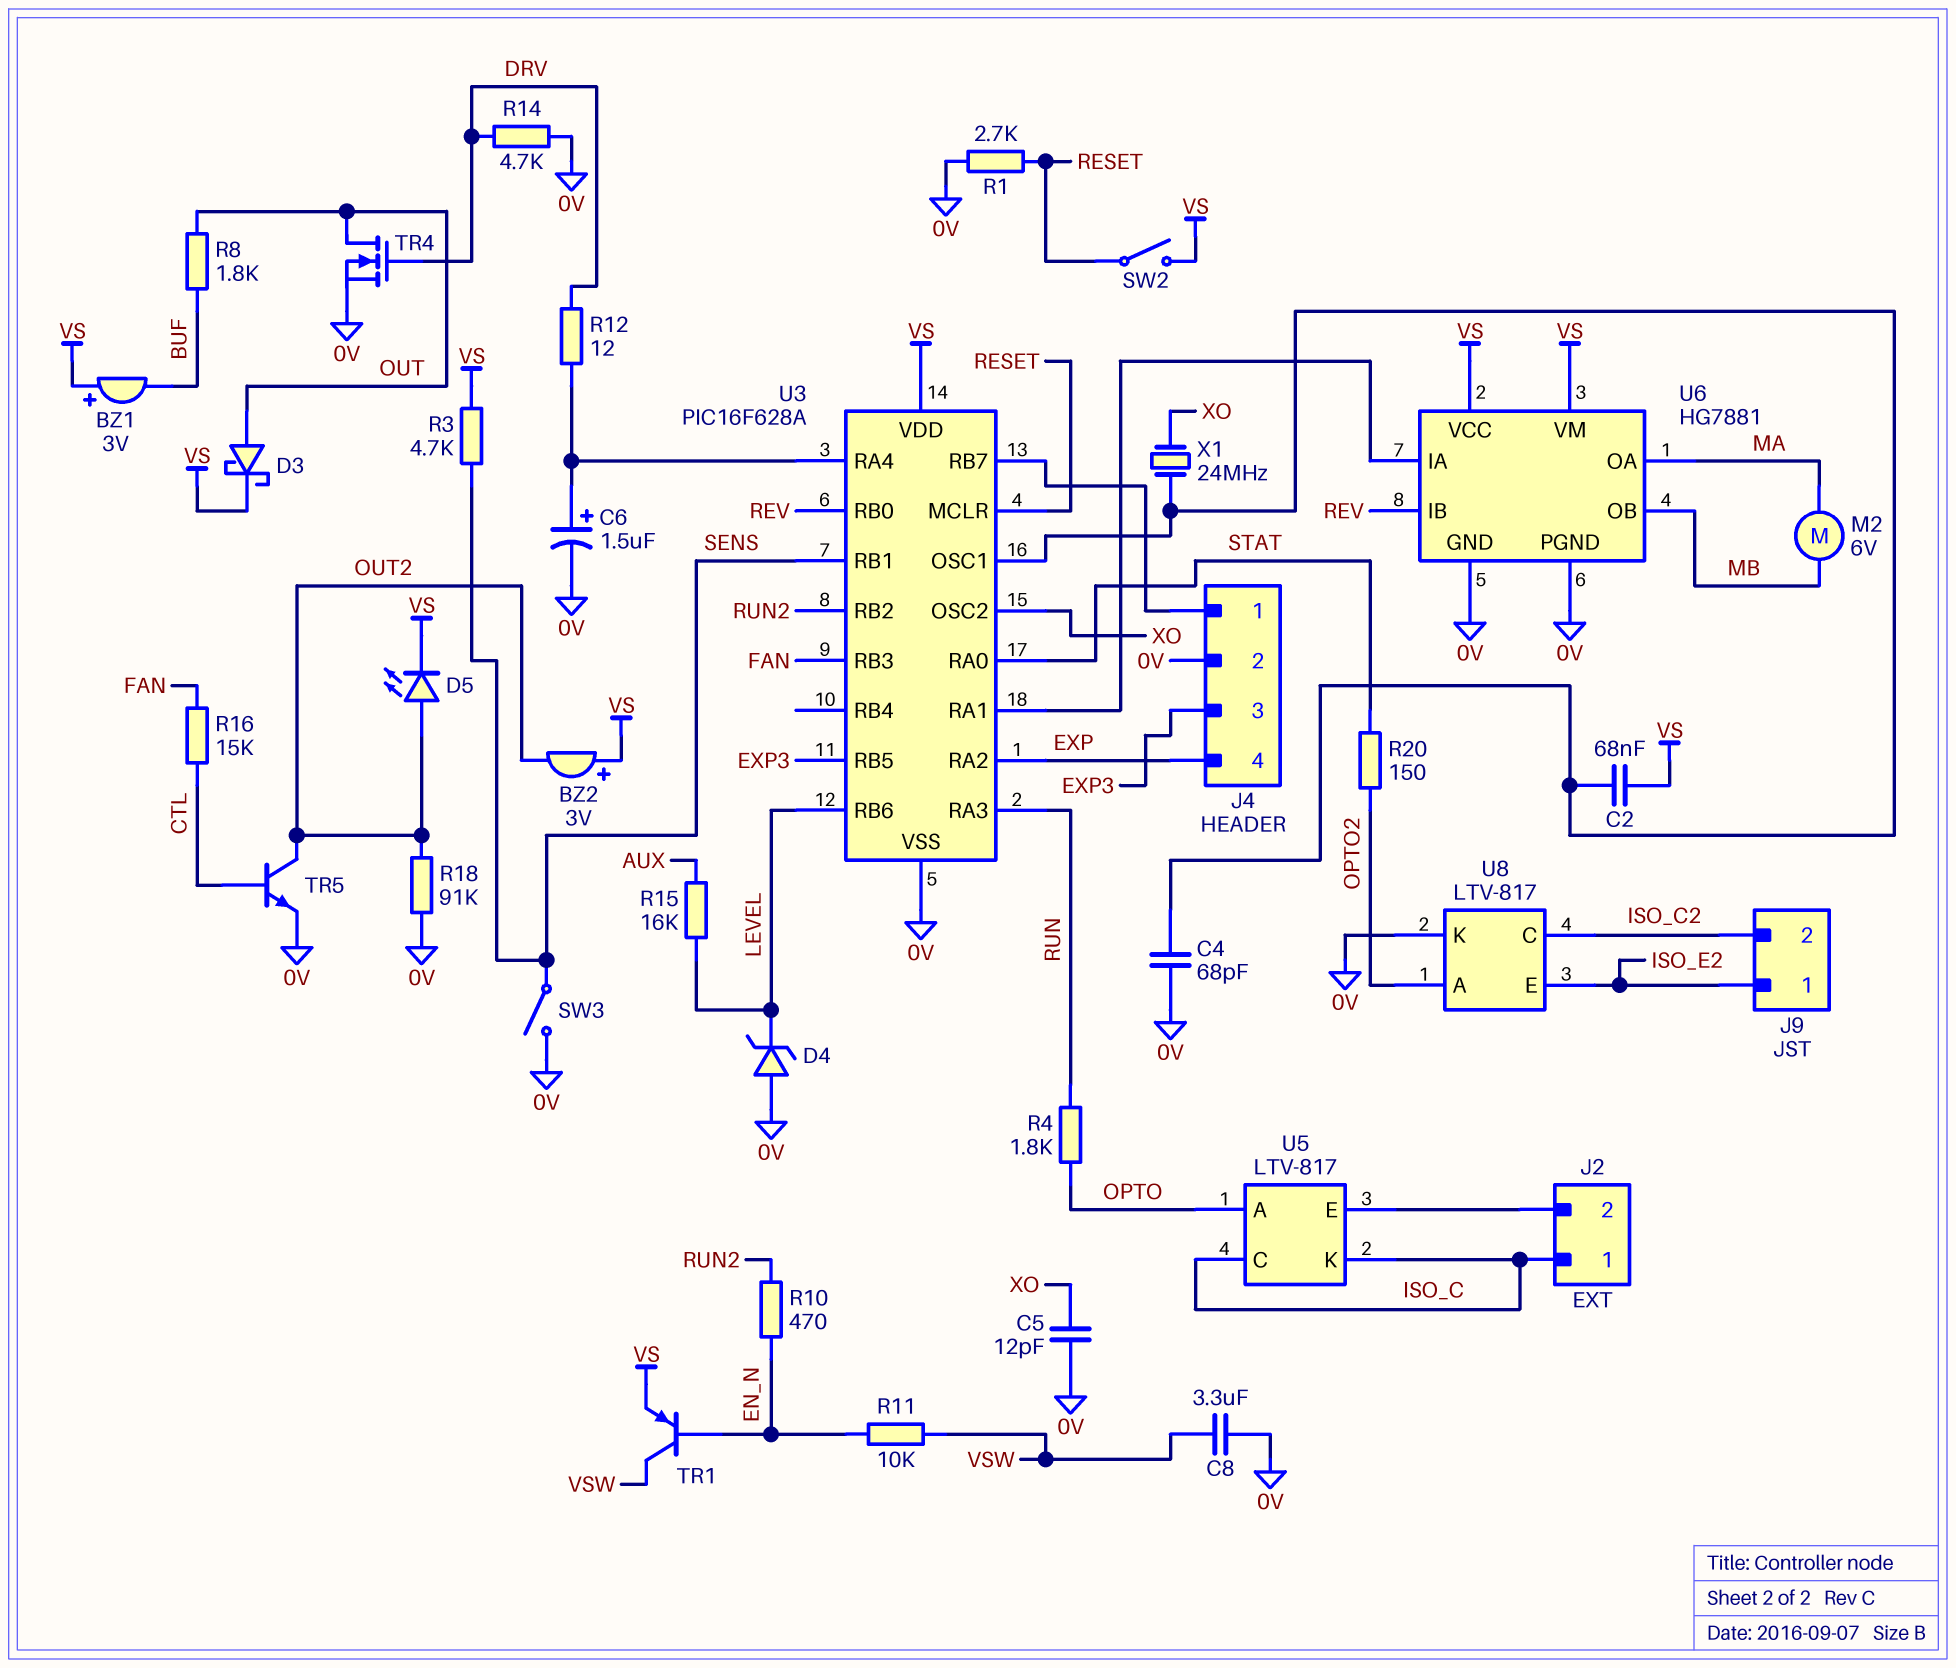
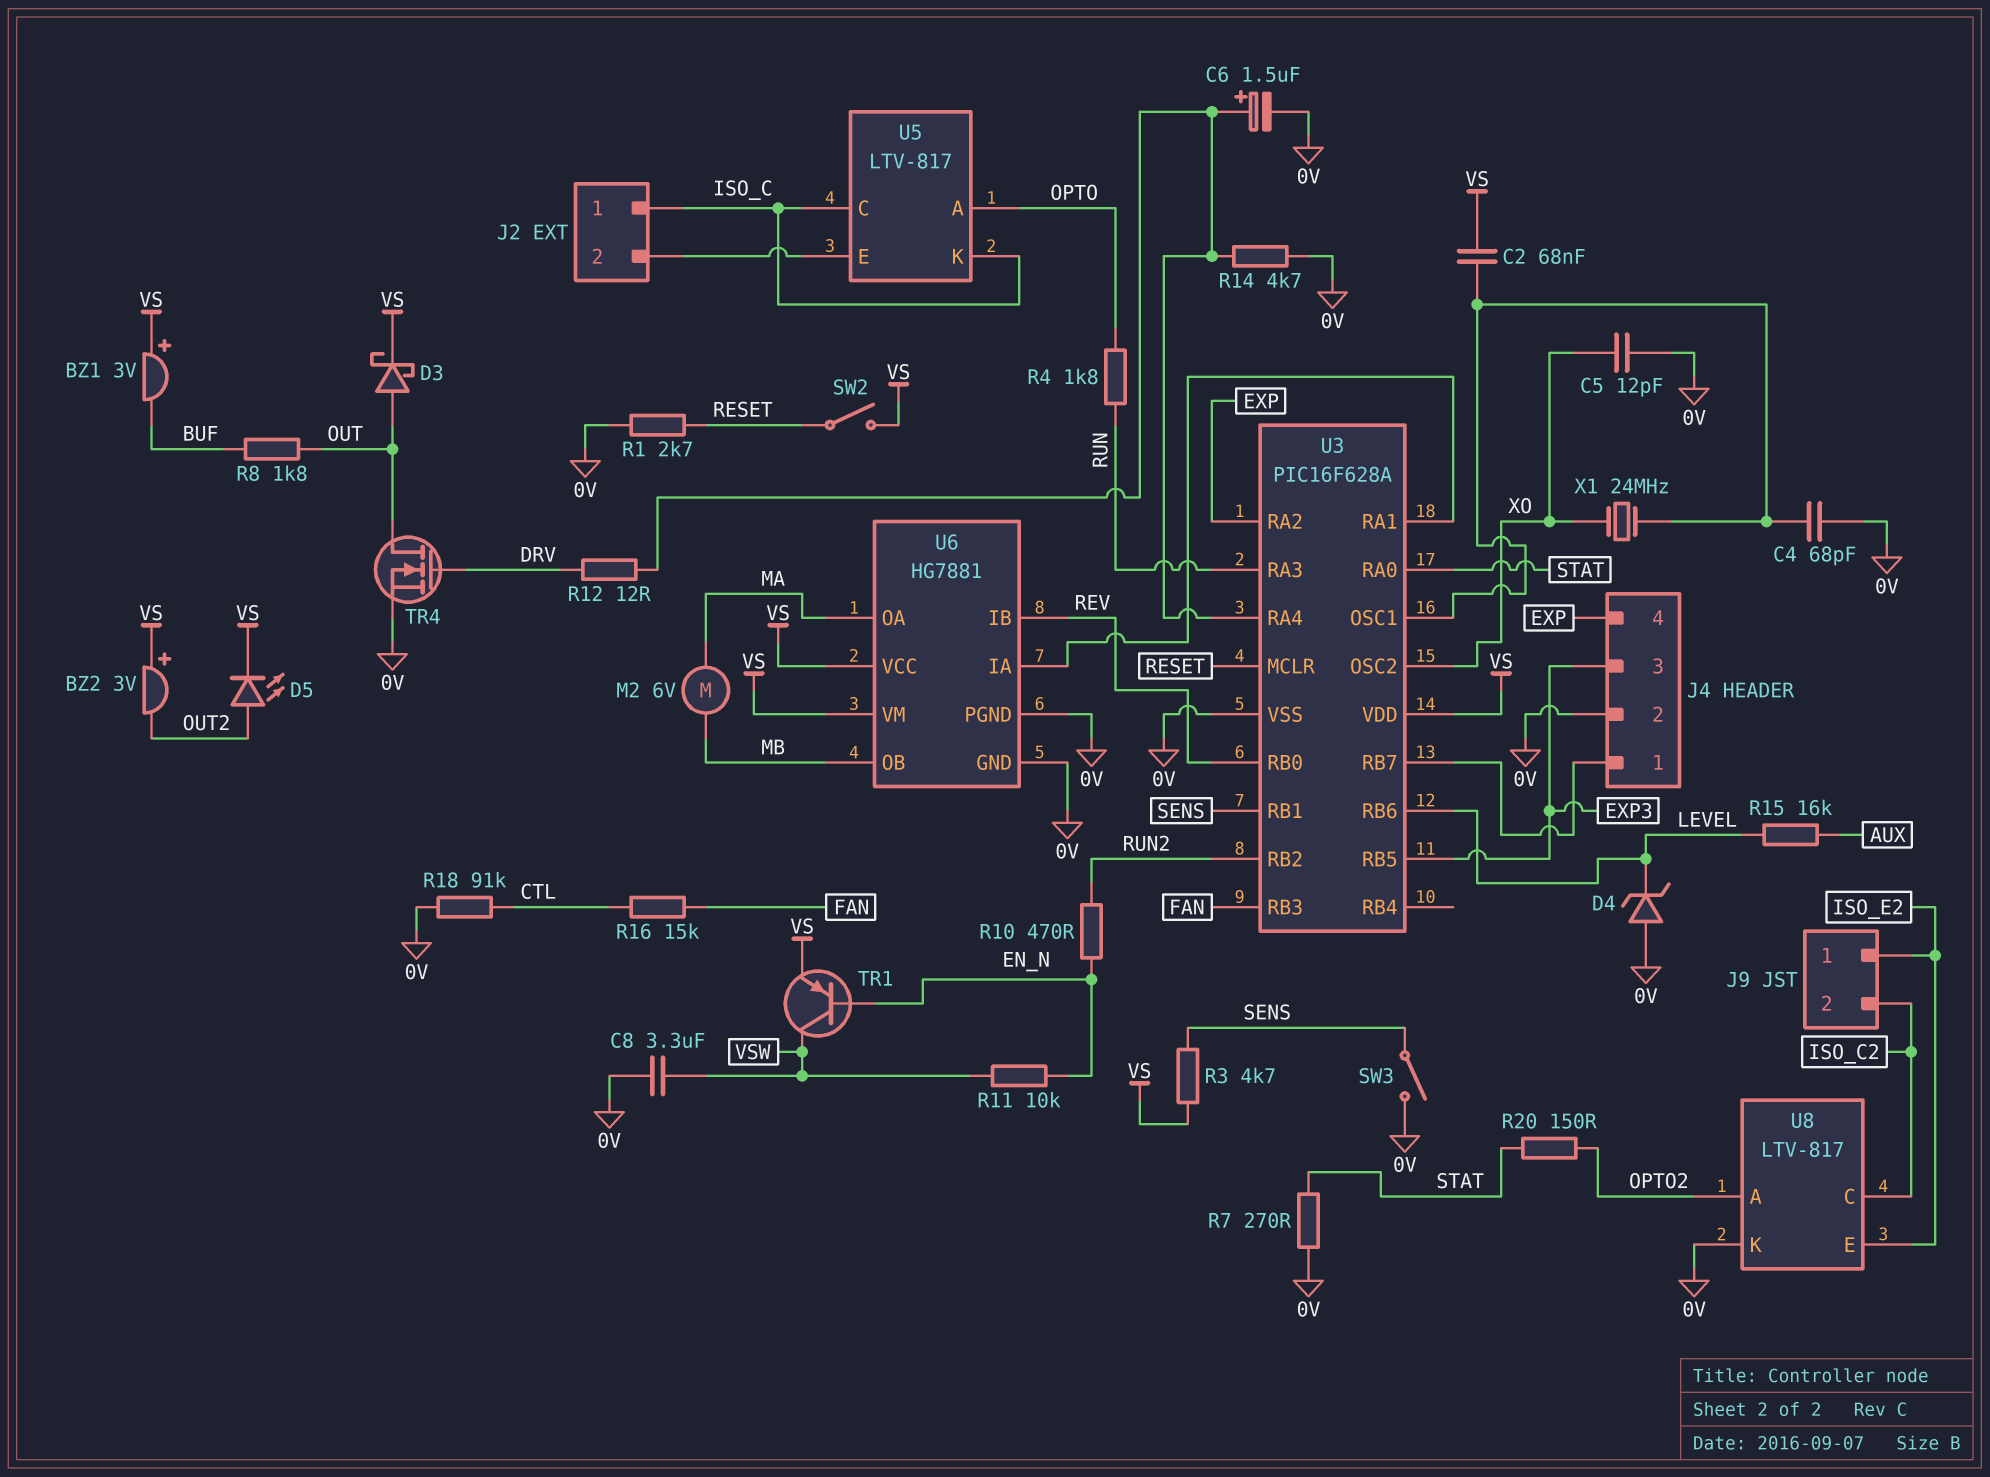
R7: none -> 270 (0V, STAT)
R14: 4.7k (0V, DRV) -> 4.7k (0V, U3/RA4)
R18: 91k (0V, OUT2) -> 91k (0V, CTL)
TR5: NPN (B CTL, C OUT2, E 0V) -> none

